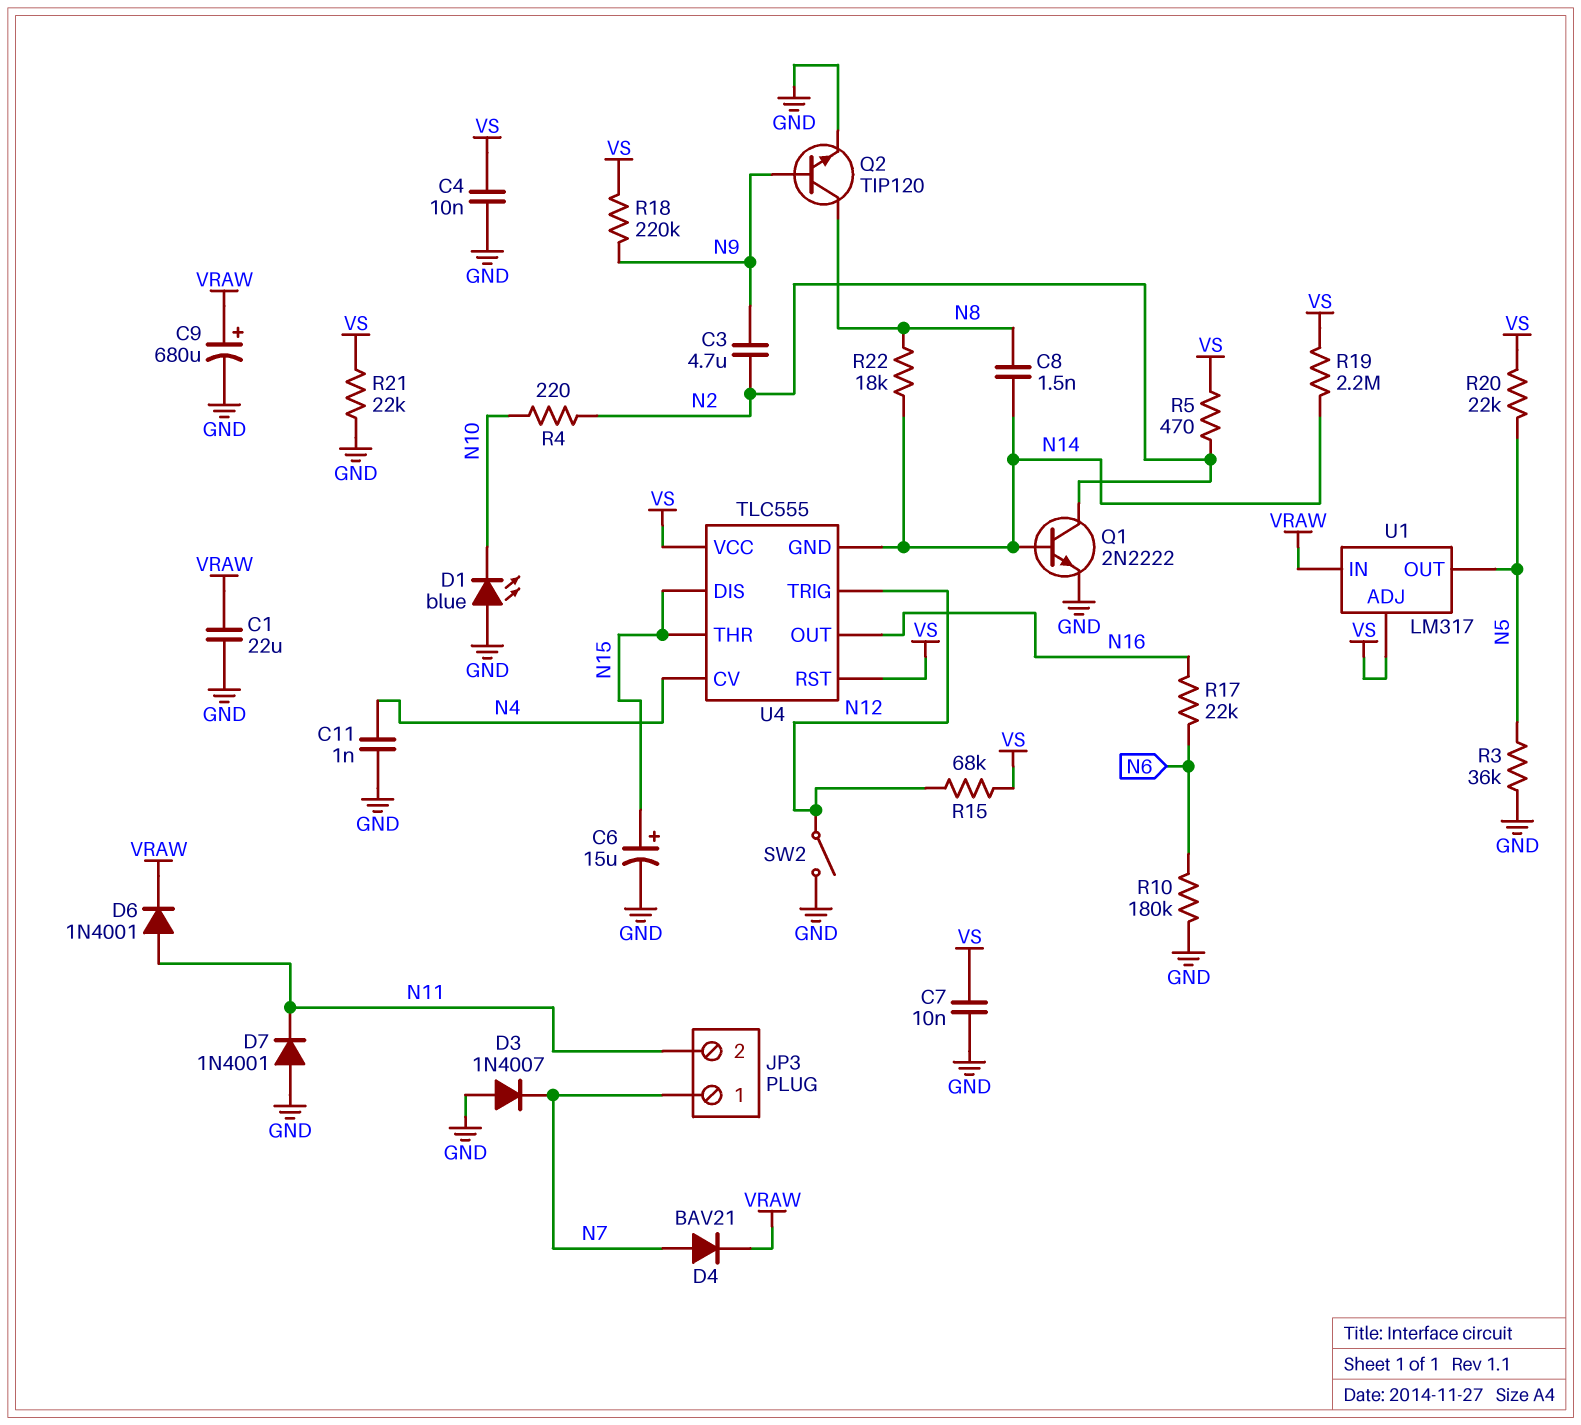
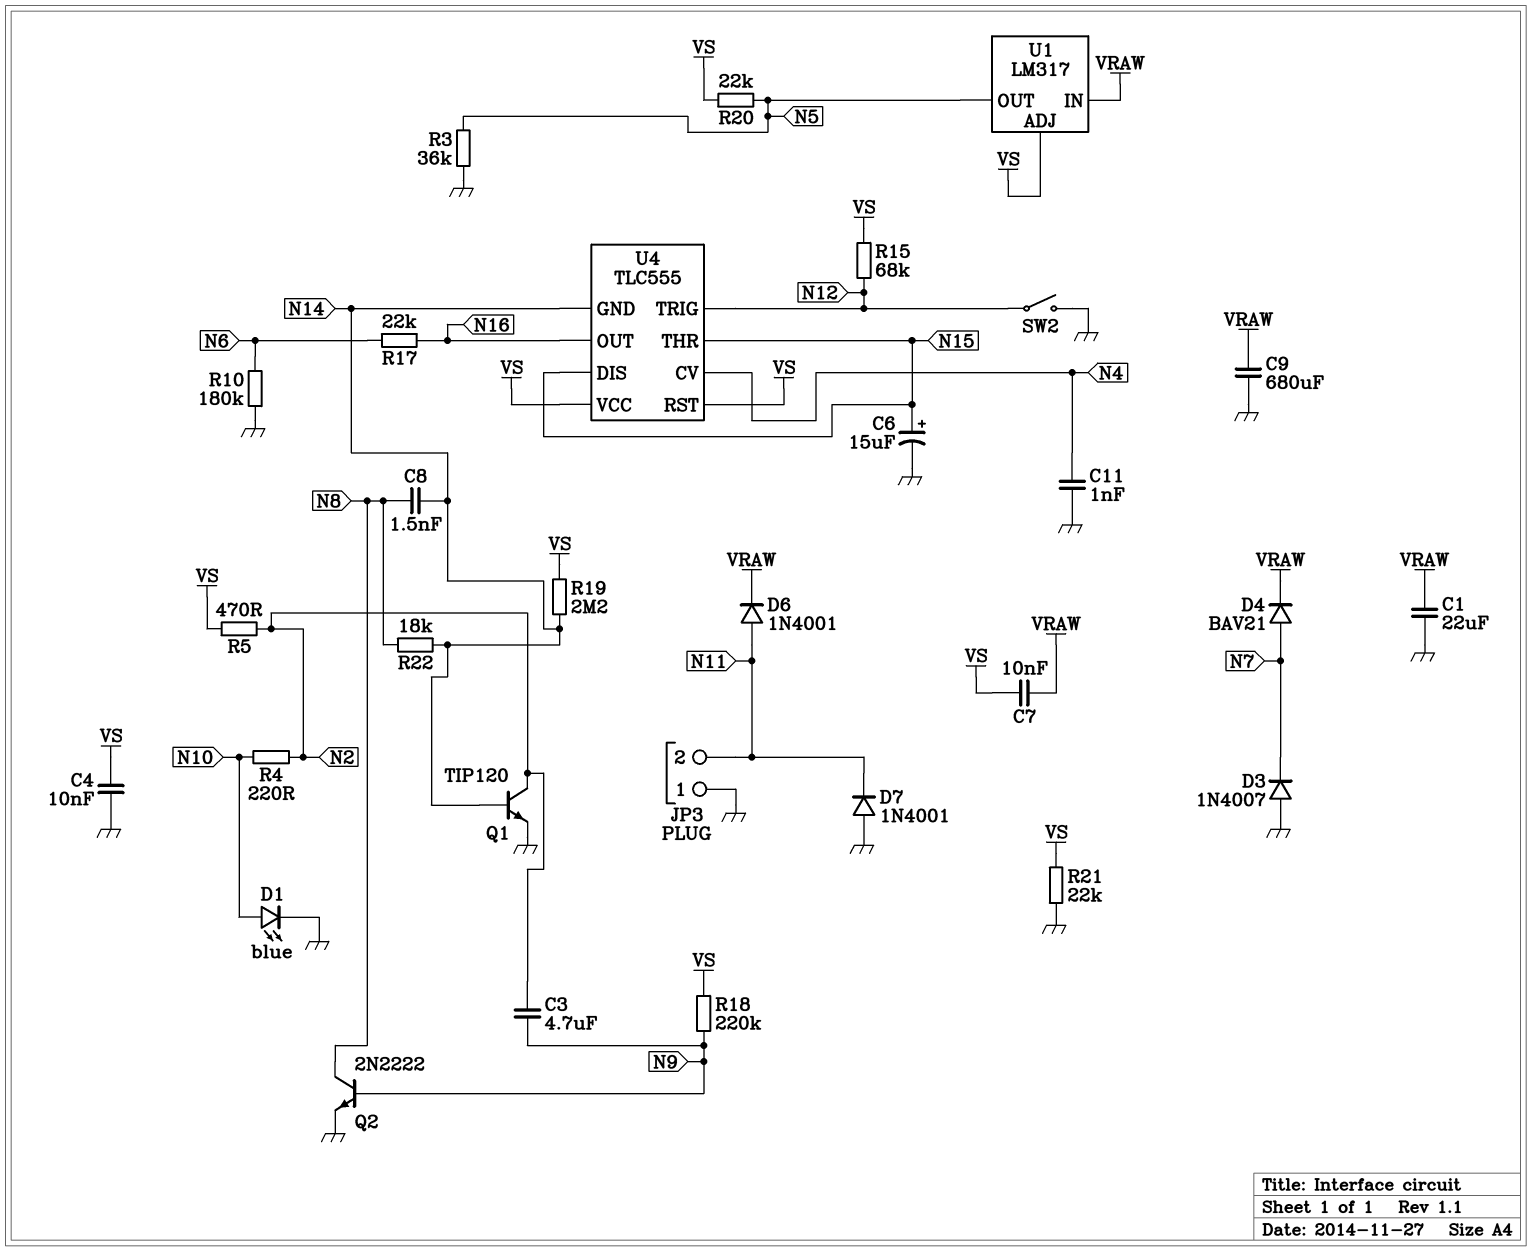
C7: 10nF (GND, VS) -> 10nF (VRAW, VS)
C9: 680uF (plus VRAW, minus GND) -> 680uF (GND, VRAW)
D1: LED blue (A GND, K N10) -> LED blue (A N10, K GND)
JP3 pin 1: N7 -> GND
Q1: NPN 2N2222 (B N14, C N2, E GND) -> NPN TIP120 (B N14, C N2, E GND)
Q2: NPN TIP120 (B N9, C N8, E GND) -> NPN 2N2222 (B N9, C N8, E GND)

